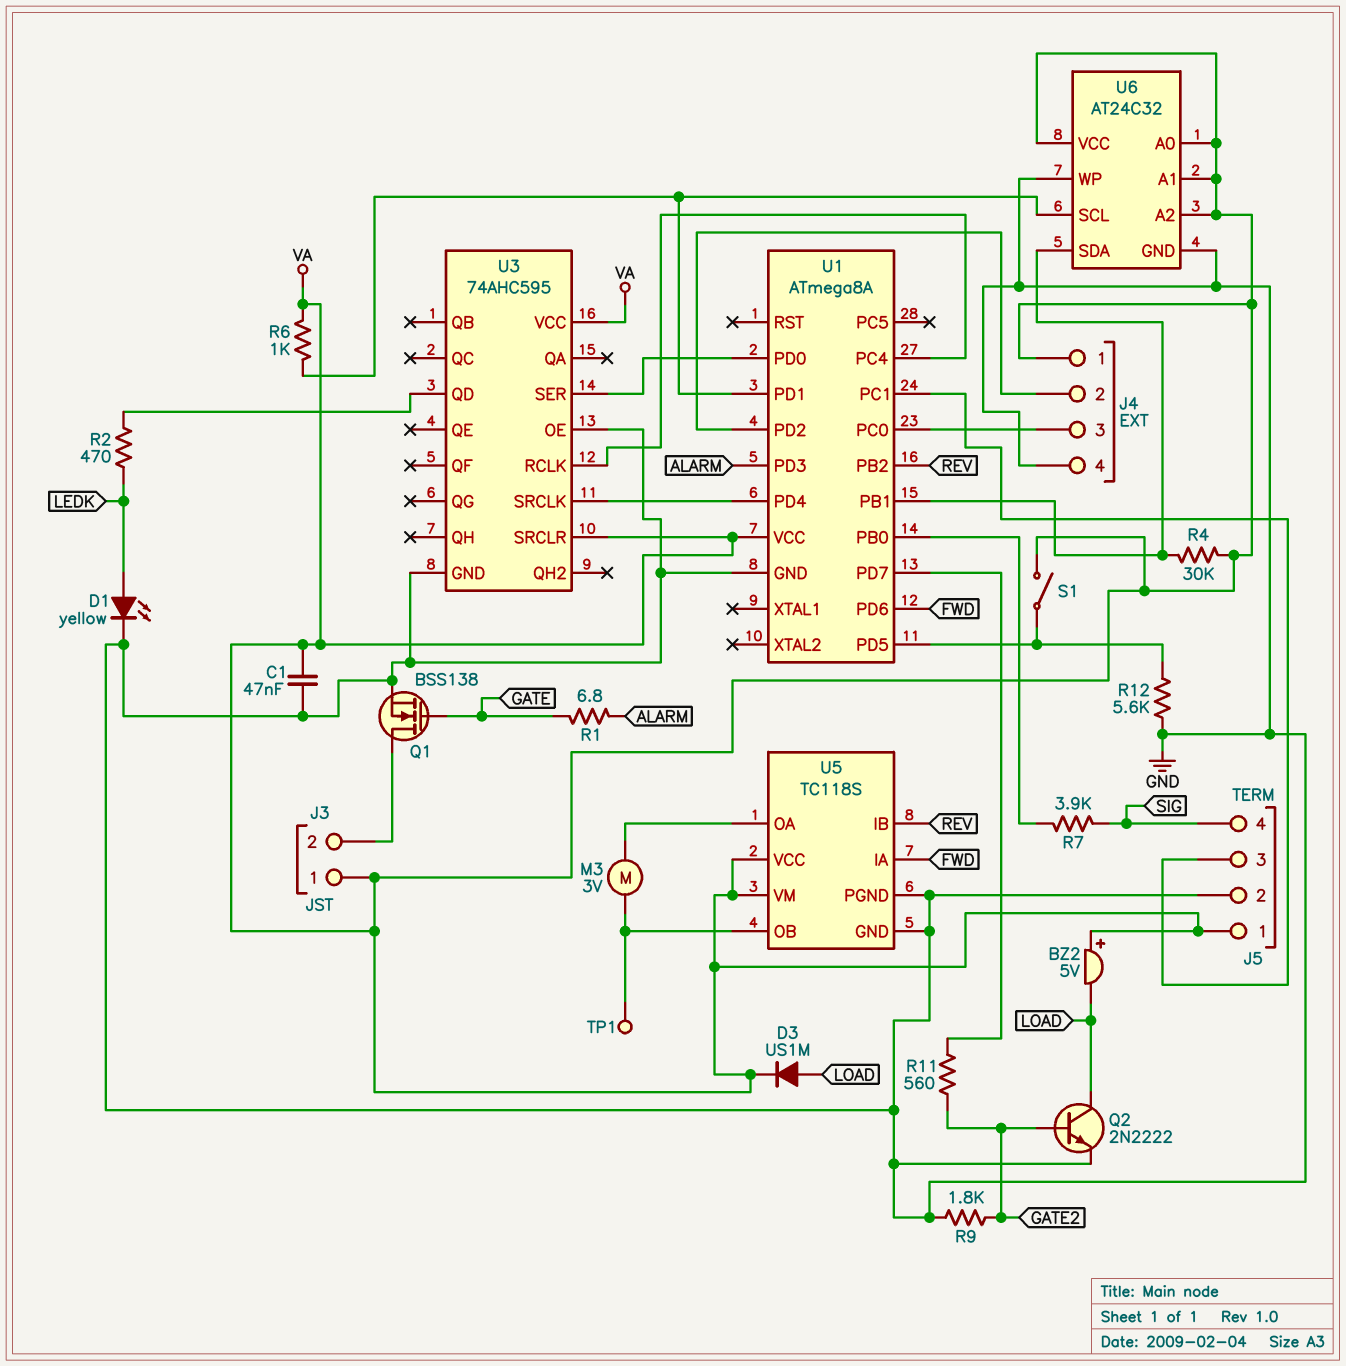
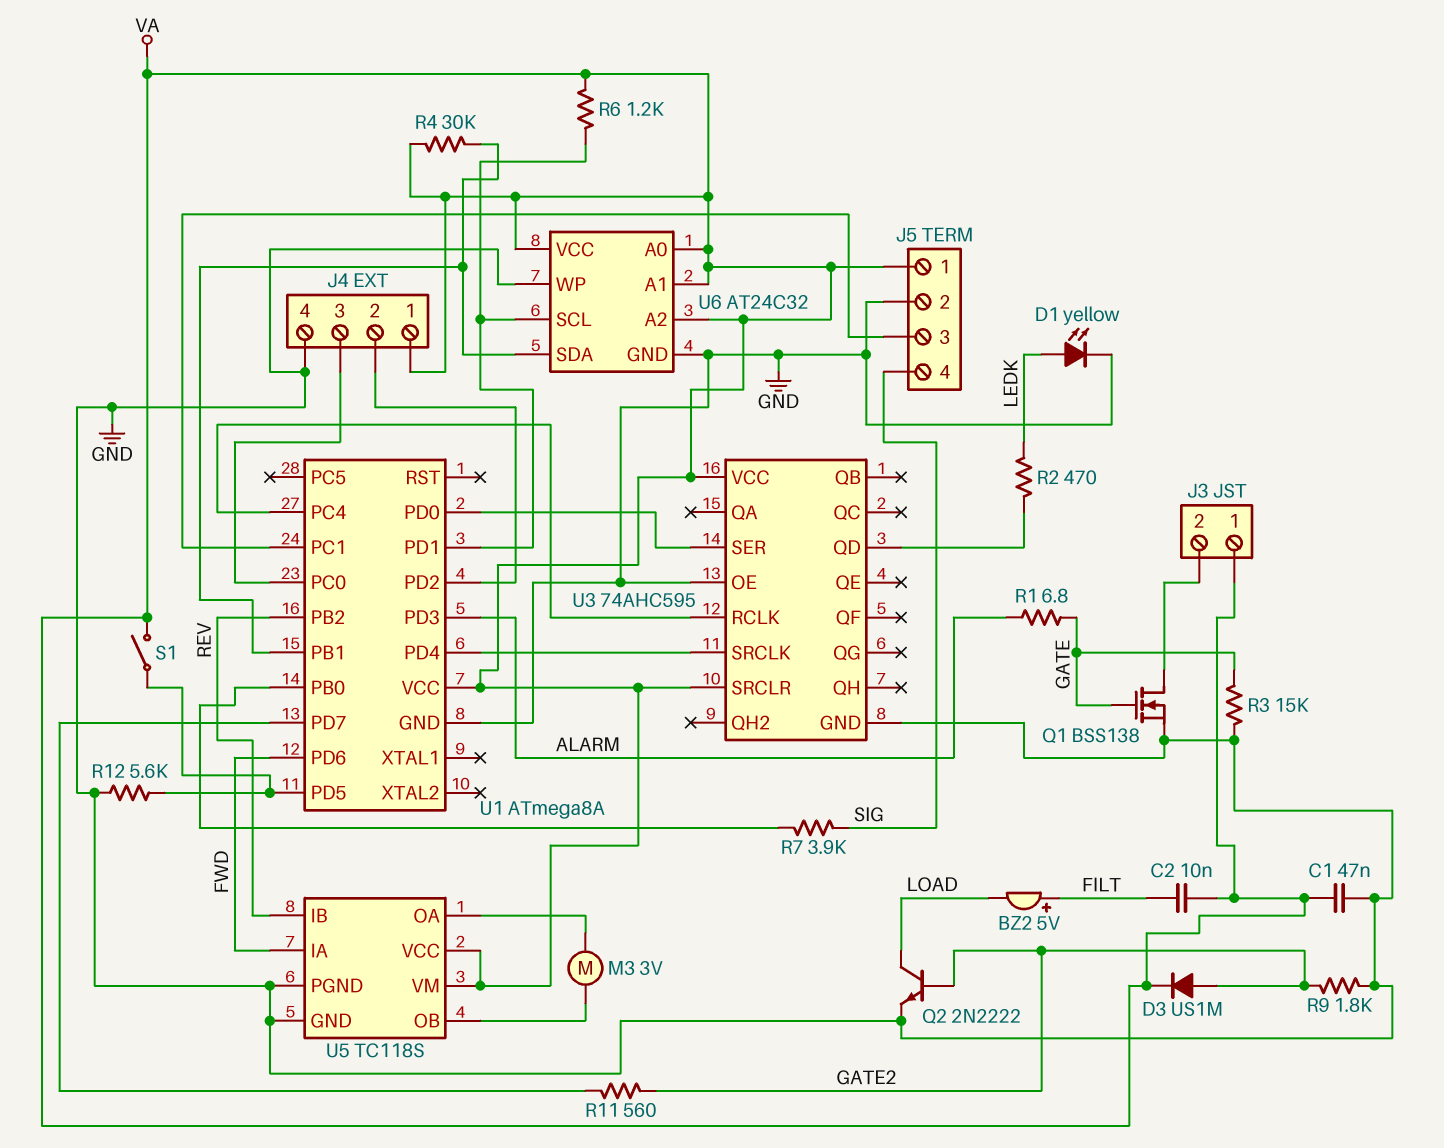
BZ2: buzzer 5V (plus VA, minus LOAD) -> buzzer 5V (plus FILT, minus LOAD)
C2: none -> 10nF (FILT, VA)
D3: diode US1M (A LOAD, K VA) -> diode US1M (A GATE2, K VA)
R3: none -> 15k (GATE, GND)
R6: 1k (U1/PD1, VA) -> 1.2k (U1/PD1, VA)
TP1: test point (U5/OB) -> none

